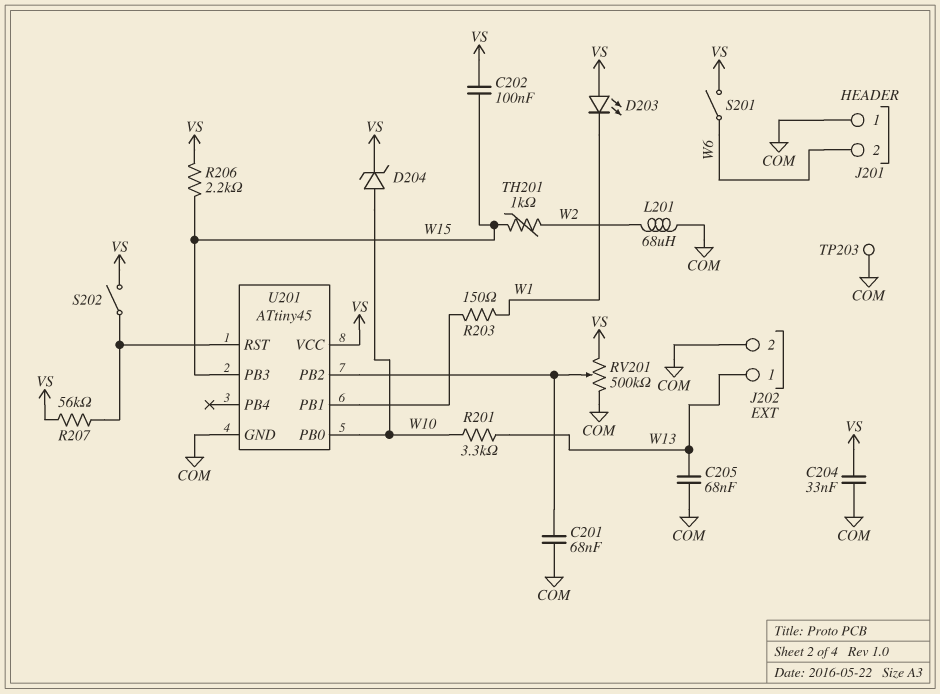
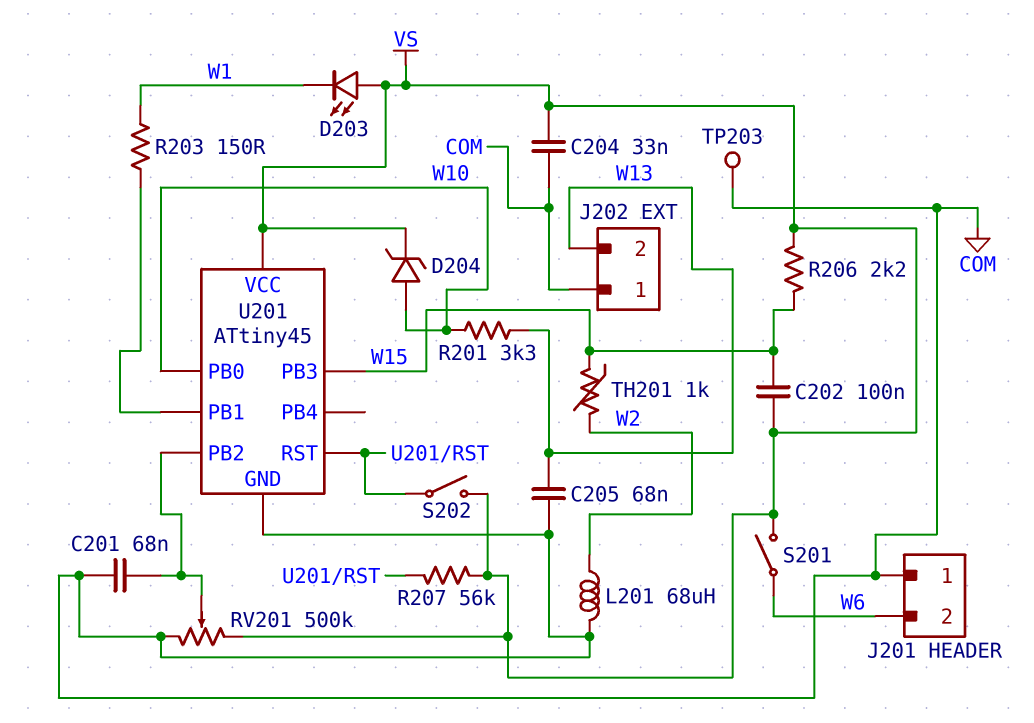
J202 pin 1: W13 -> COM
J202 pin 2: COM -> W13

